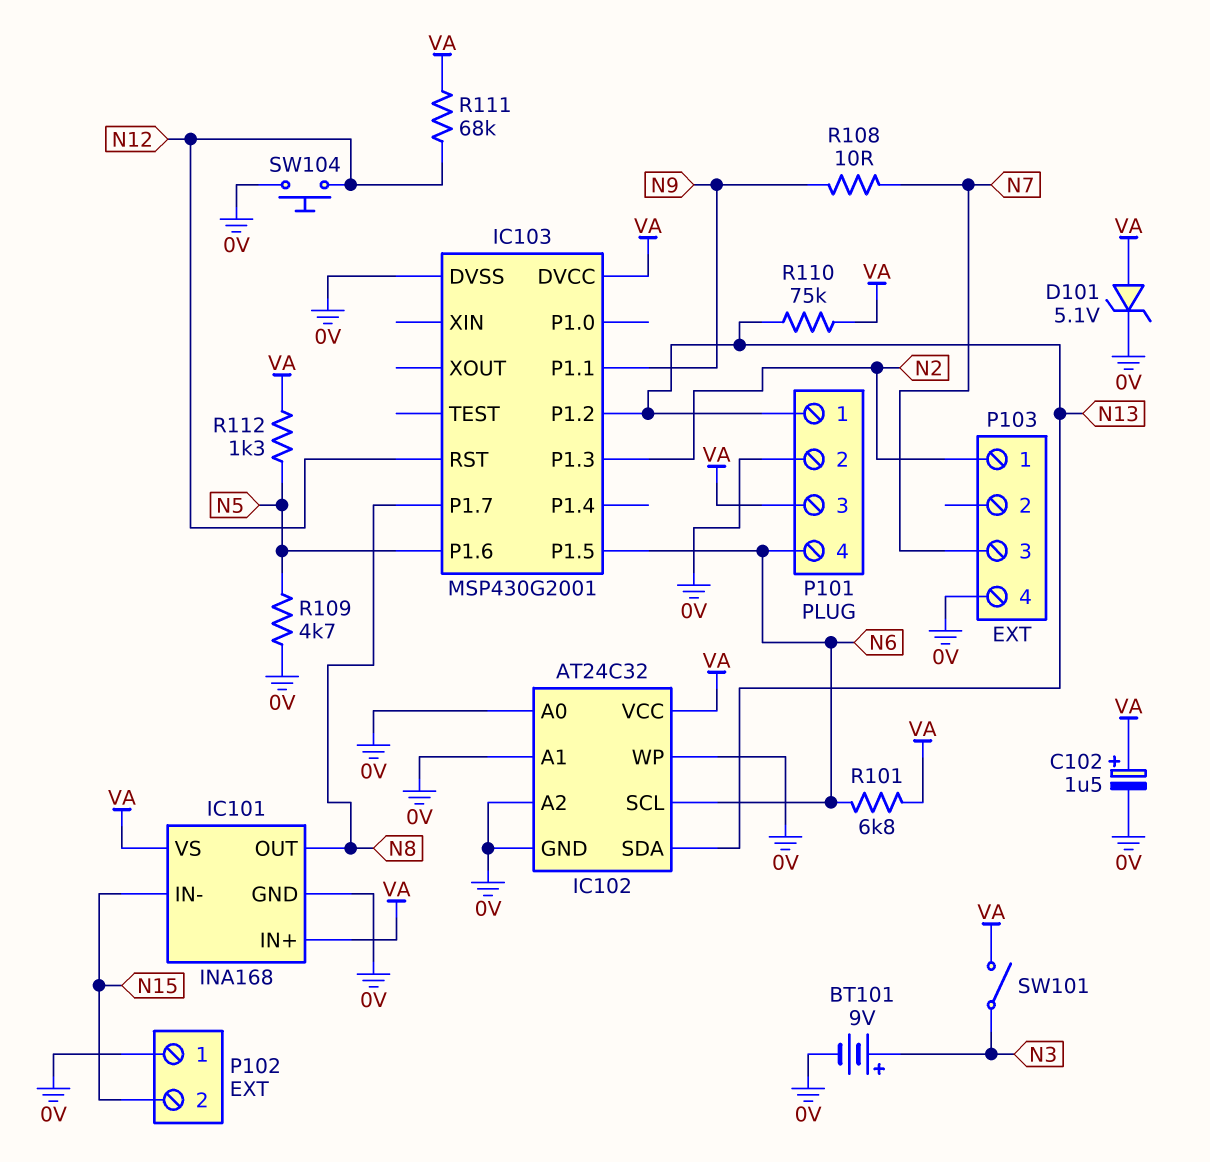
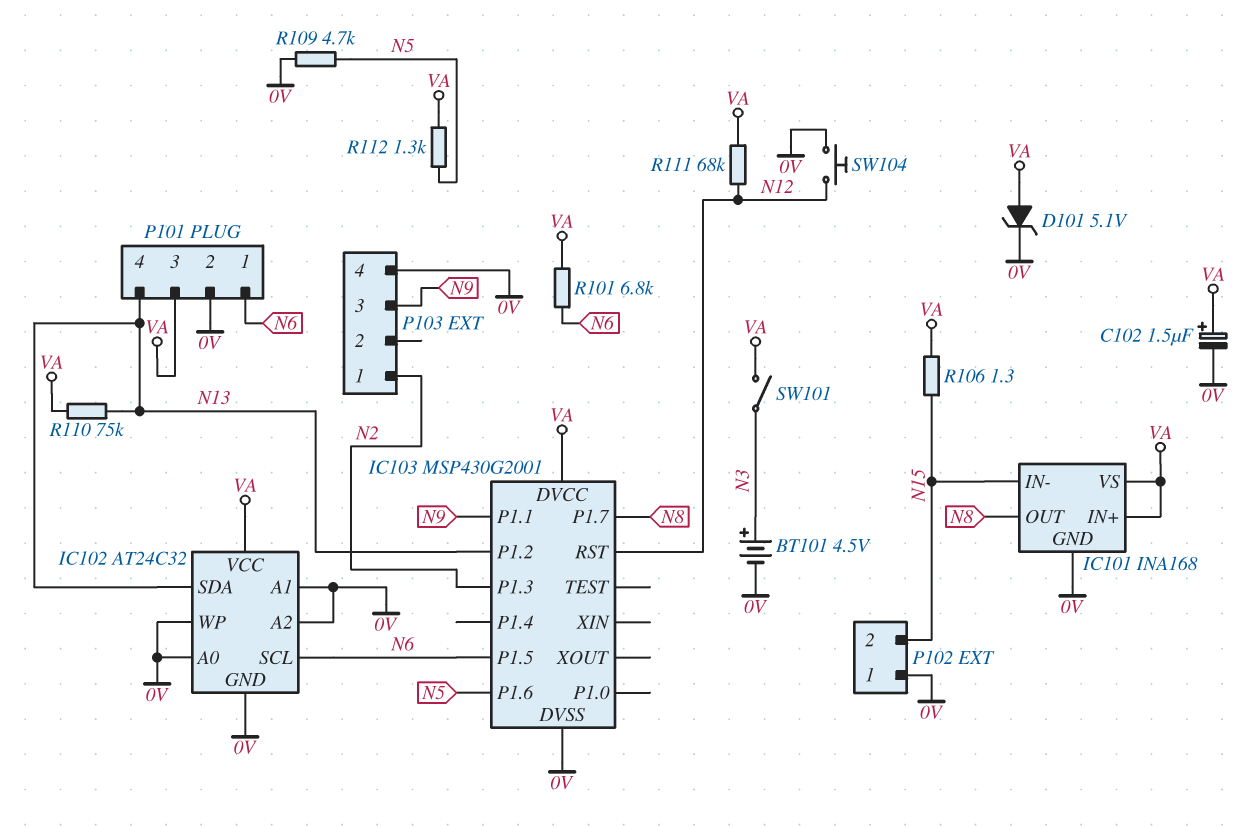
BT101: 9V (plus N3, minus 0V) -> 4.5V (plus N3, minus 0V)
P101 pin 1: N13 -> N6
P101 pin 4: N6 -> N13
P103 pin 3: N7 -> N9
R106: none -> 1.3 (N15, VA)
R108: 10 (N7, N9) -> none

